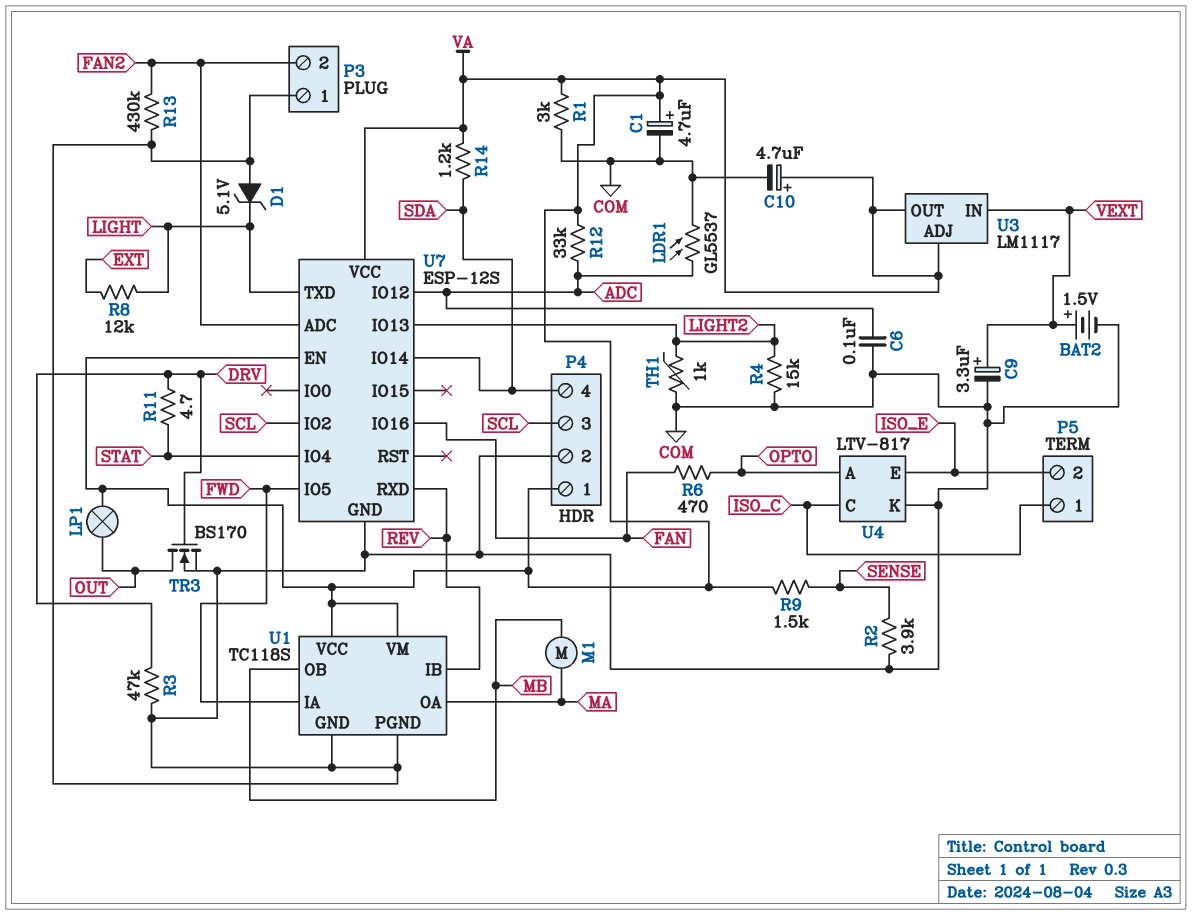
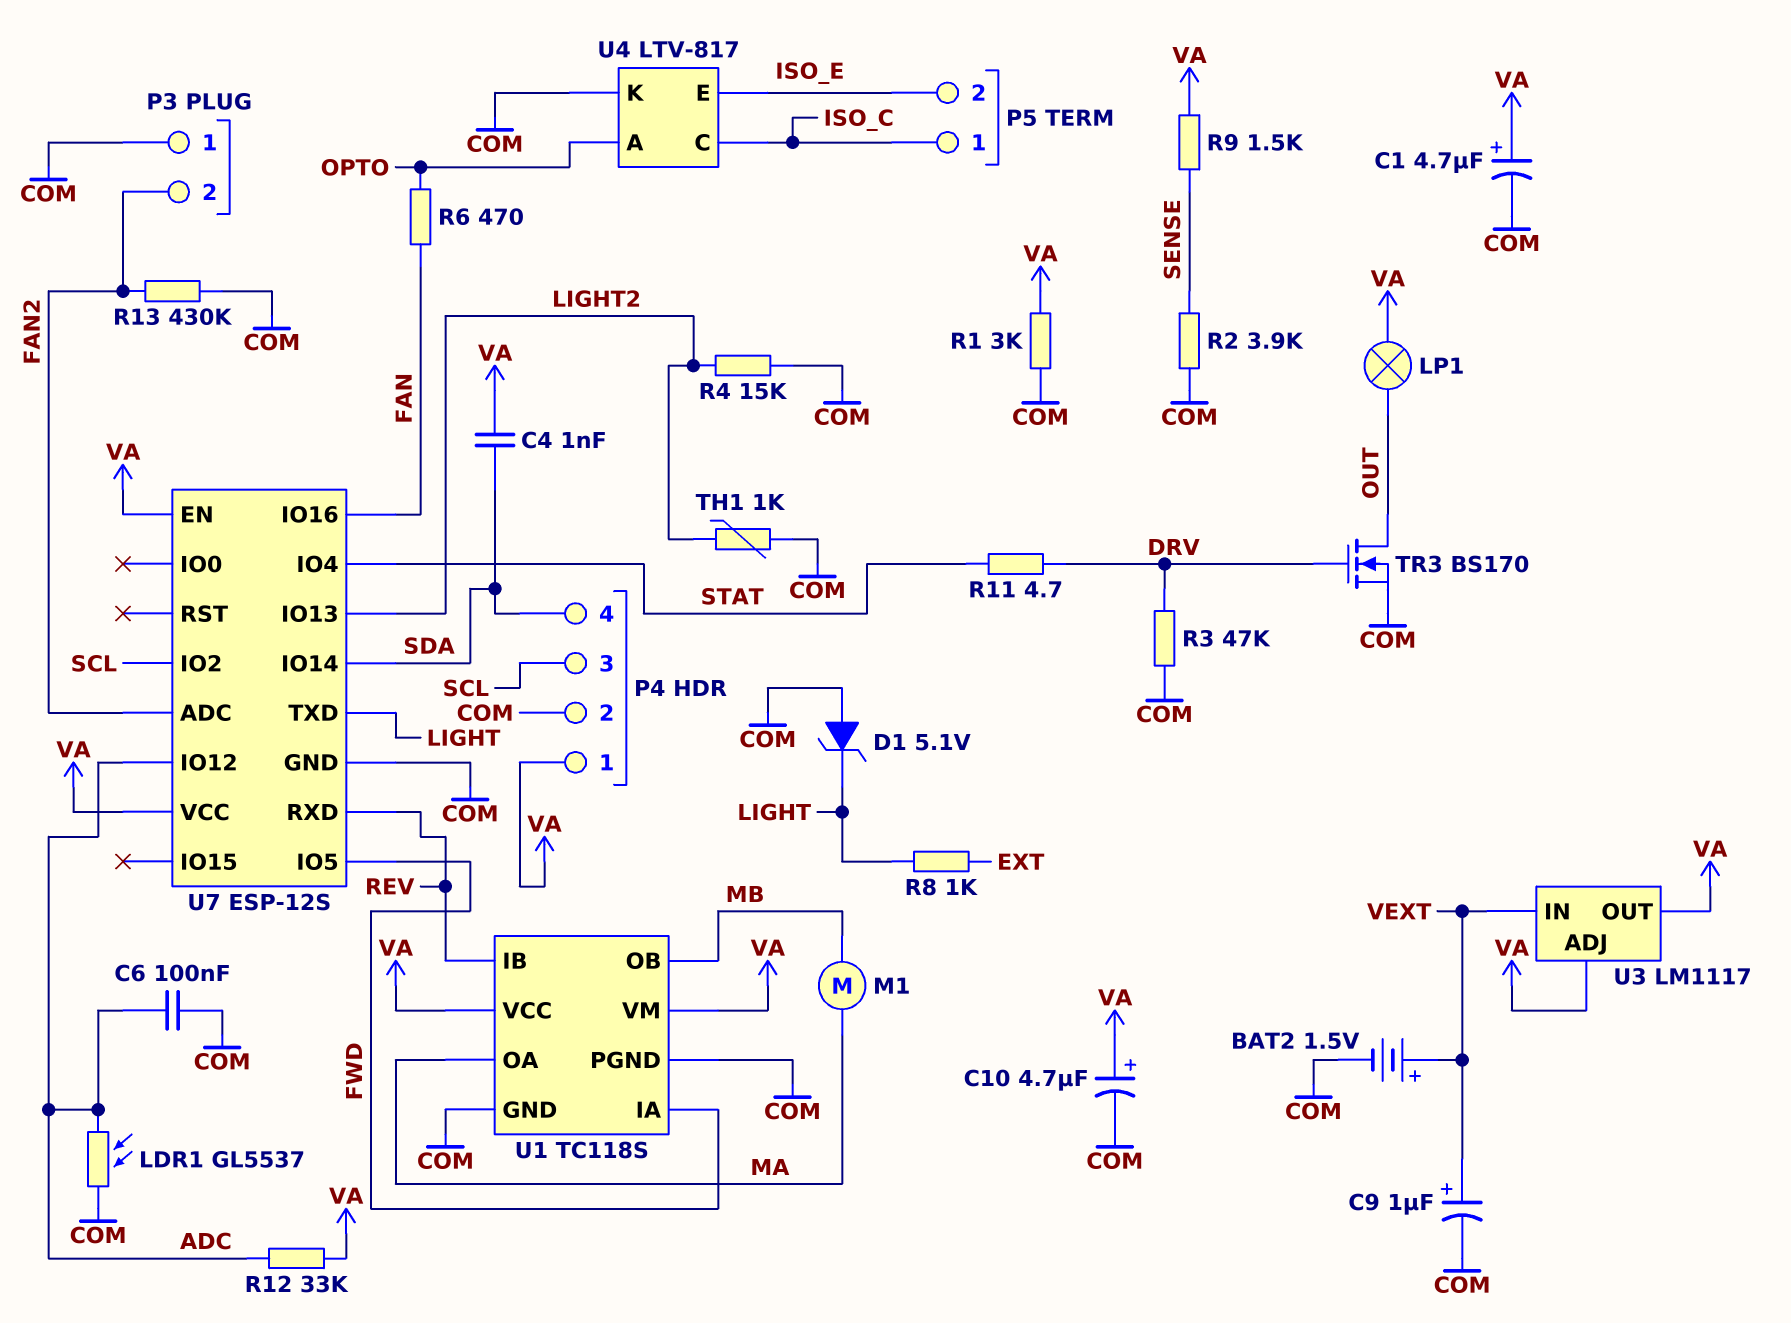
C4: none -> 1nF (SDA, VA)
C9: 3.3uF (plus VEXT, minus COM) -> 1uF (plus VEXT, minus COM)
R8: 12k (EXT, LIGHT) -> 1k (EXT, LIGHT)
R14: 1.2k (SDA, VA) -> none

